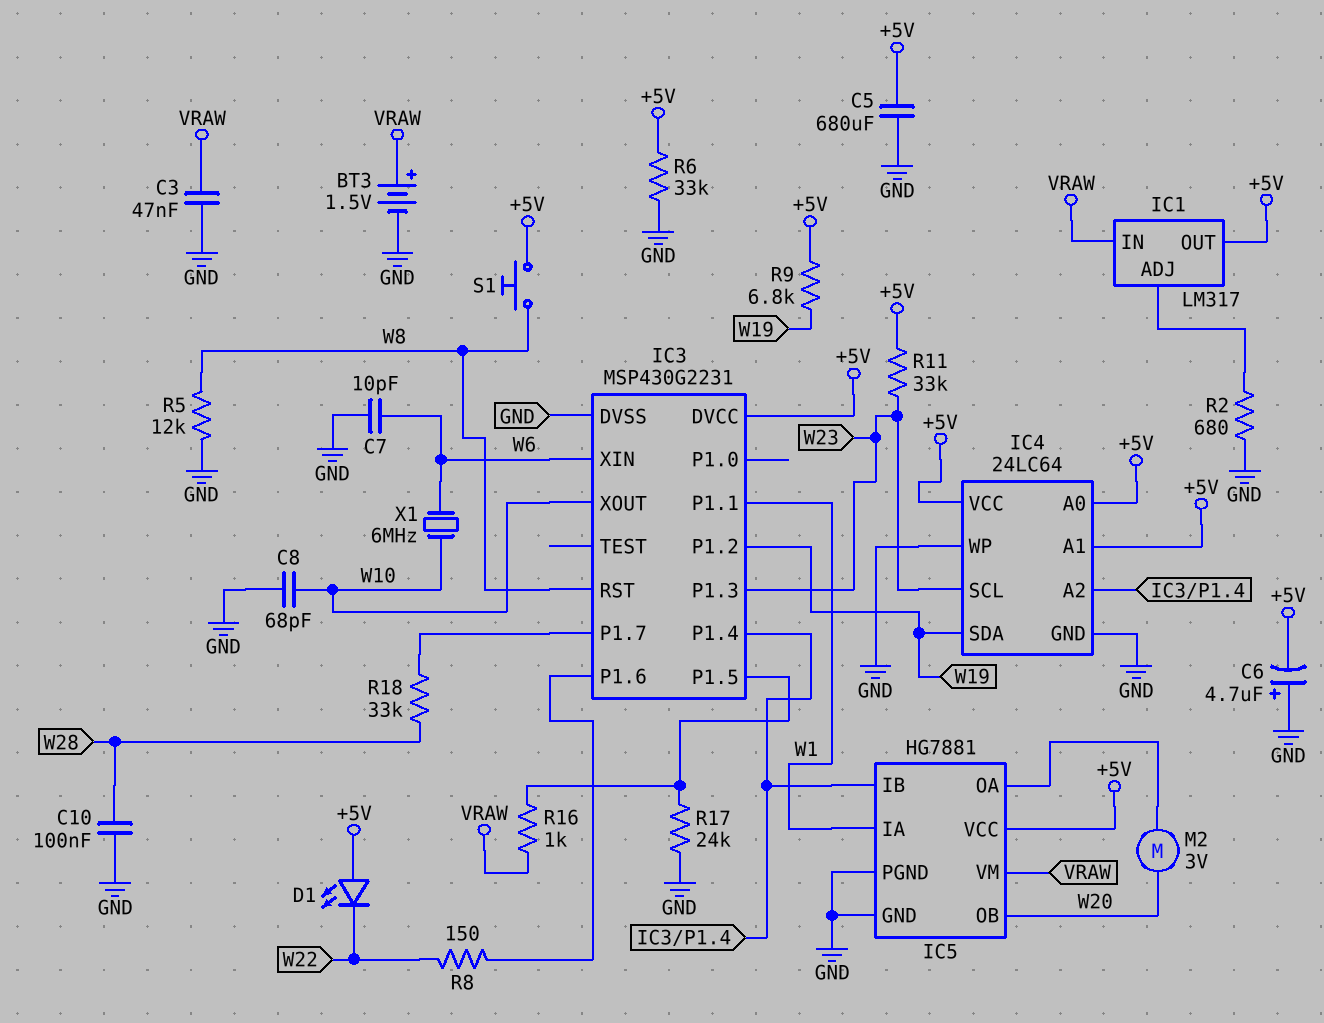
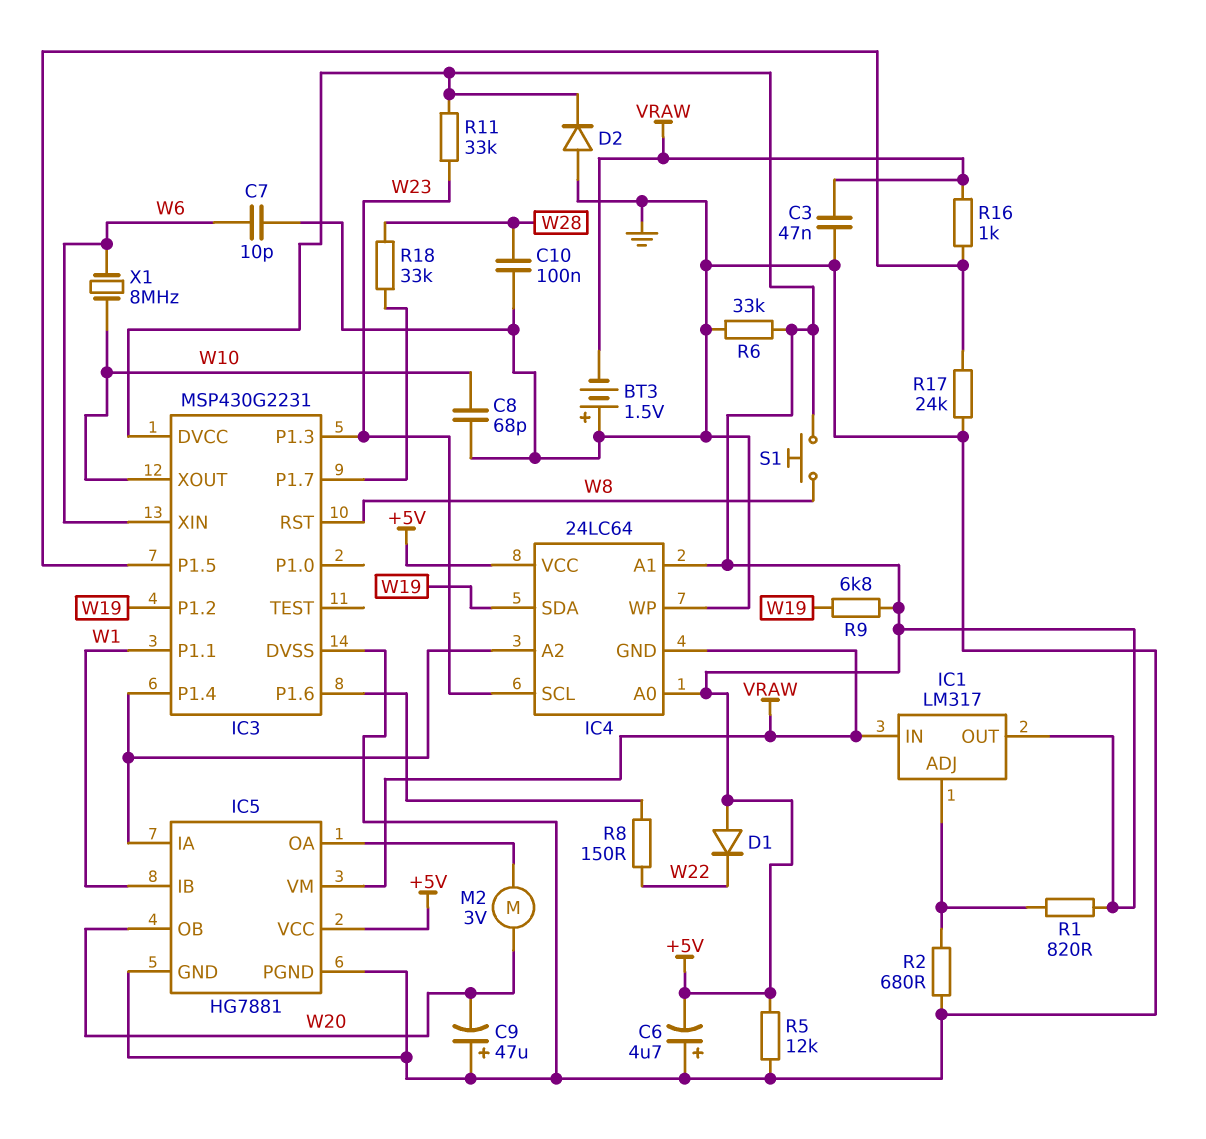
BT3: 1.5V (plus VRAW, minus GND) -> 1.5V (plus GND, minus VRAW)
C5: 680uF (+5V, GND) -> none
C9: none -> 47uF (plus GND, minus W20)
D1: LED (A +5V, K W22) -> diode (A +5V, K W22)
D2: none -> diode (A GND, K +5V)
IC4 pin GND: GND -> VRAW
IC5 pin IA: W1 -> IC3/P1.4
IC5 pin IB: IC3/P1.4 -> W1
R1: none -> 820 (+5V, IC1/ADJ)
R5: 12k (GND, W8) -> 12k (+5V, GND)
X1: 6MHz (W6, W10) -> 8MHz (W6, W10)

